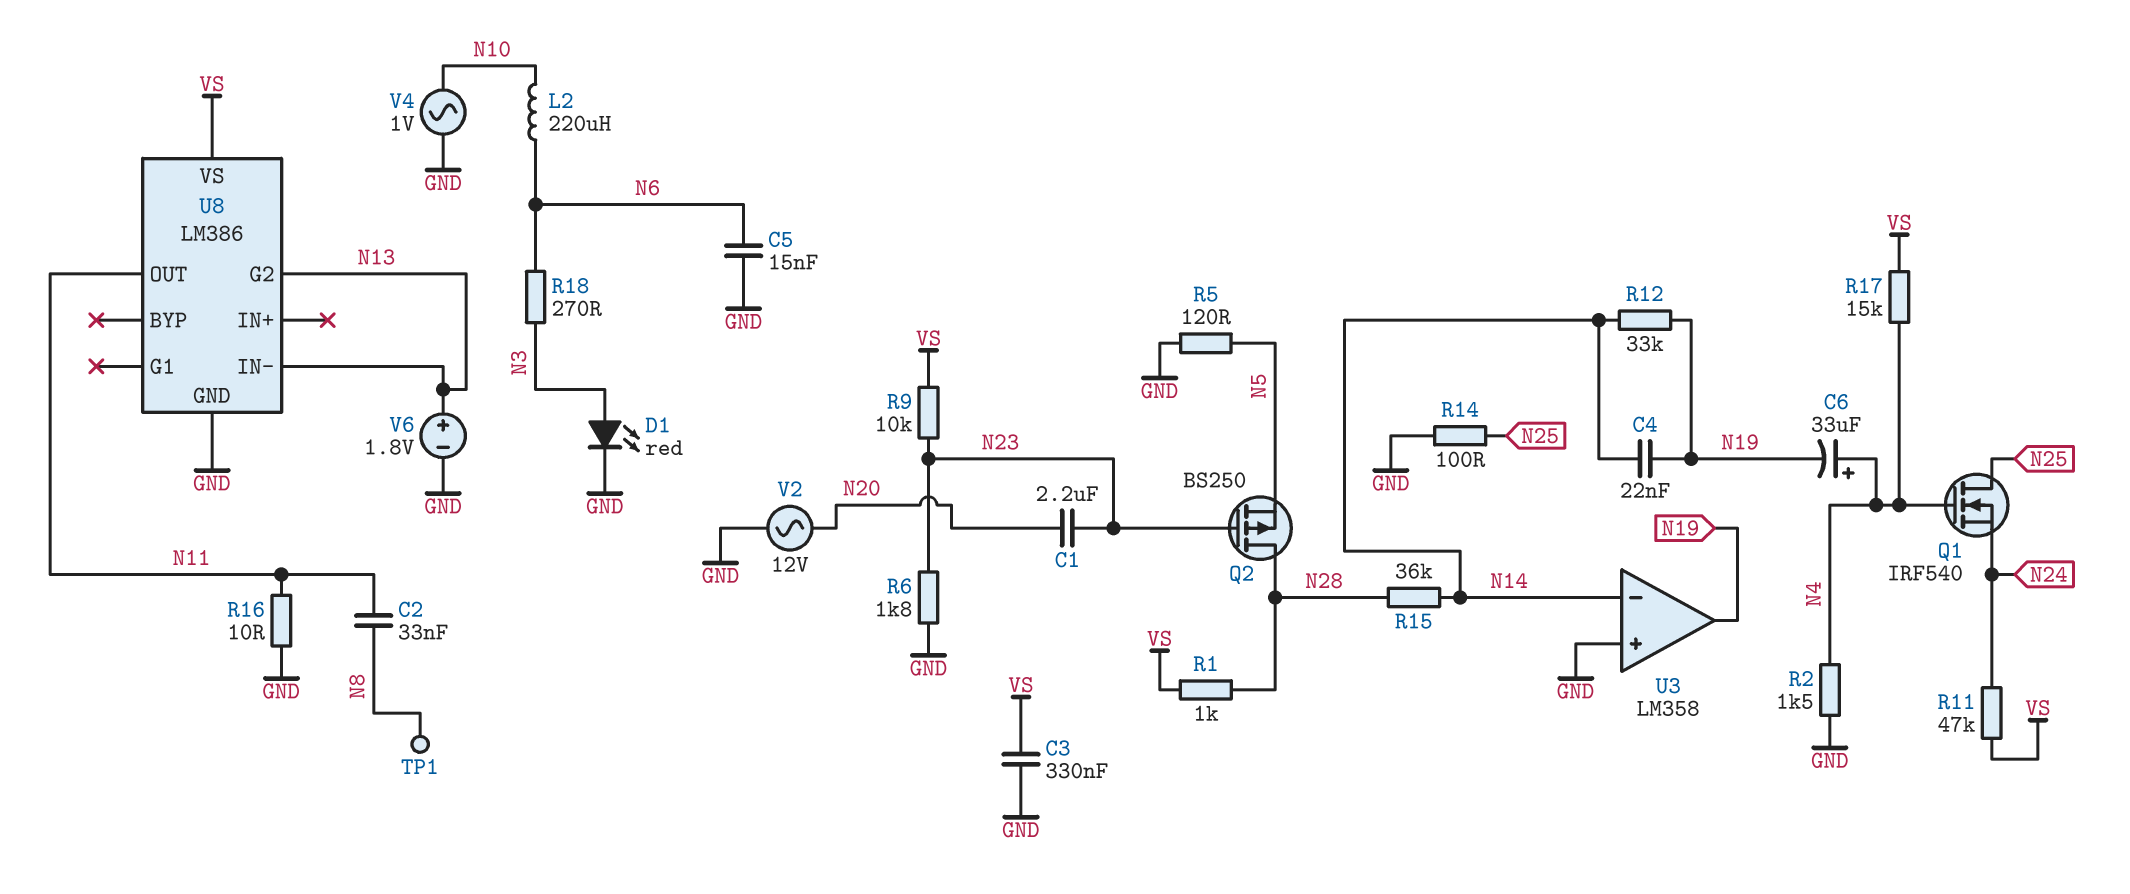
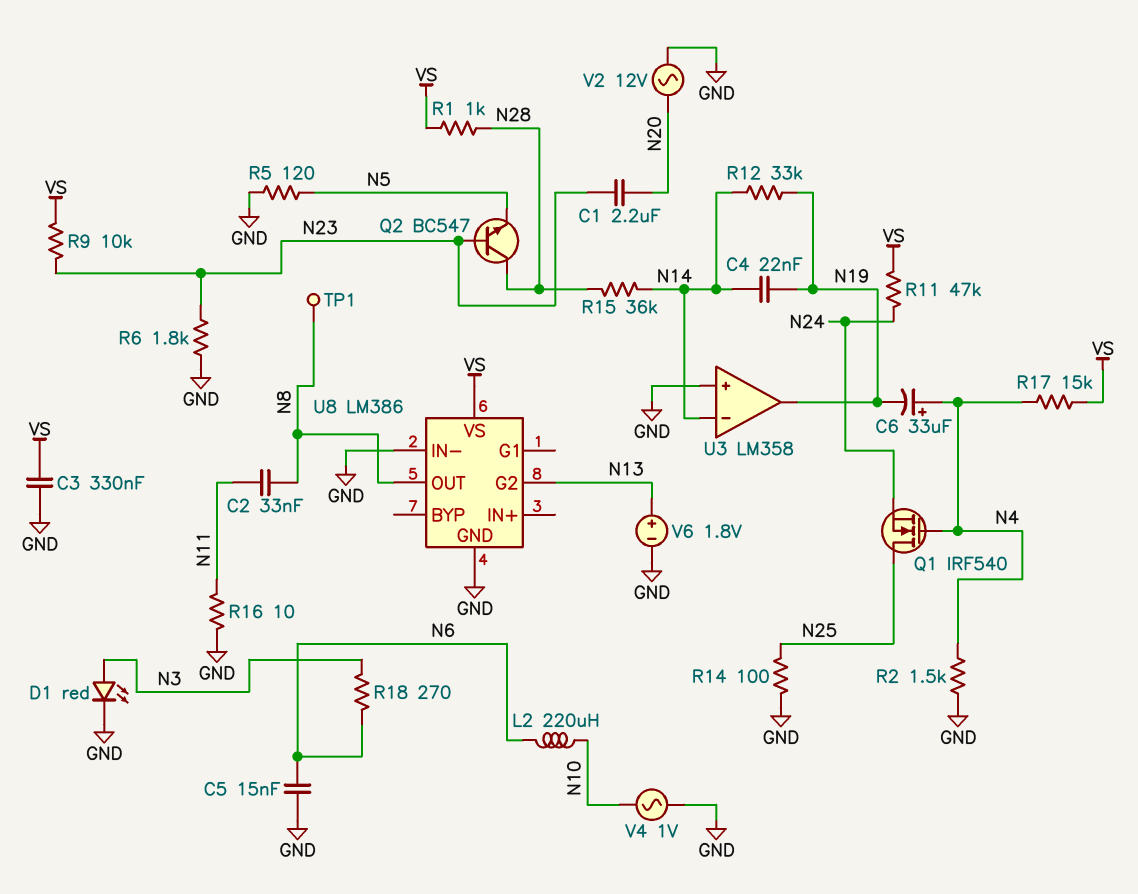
Q2: PMOS BS250 (G N23, D N28, S N5) -> NPN BC547 (B N23, C N28, E N5)
U8 pin IN-: N13 -> GND
U8 pin OUT: N11 -> N8

